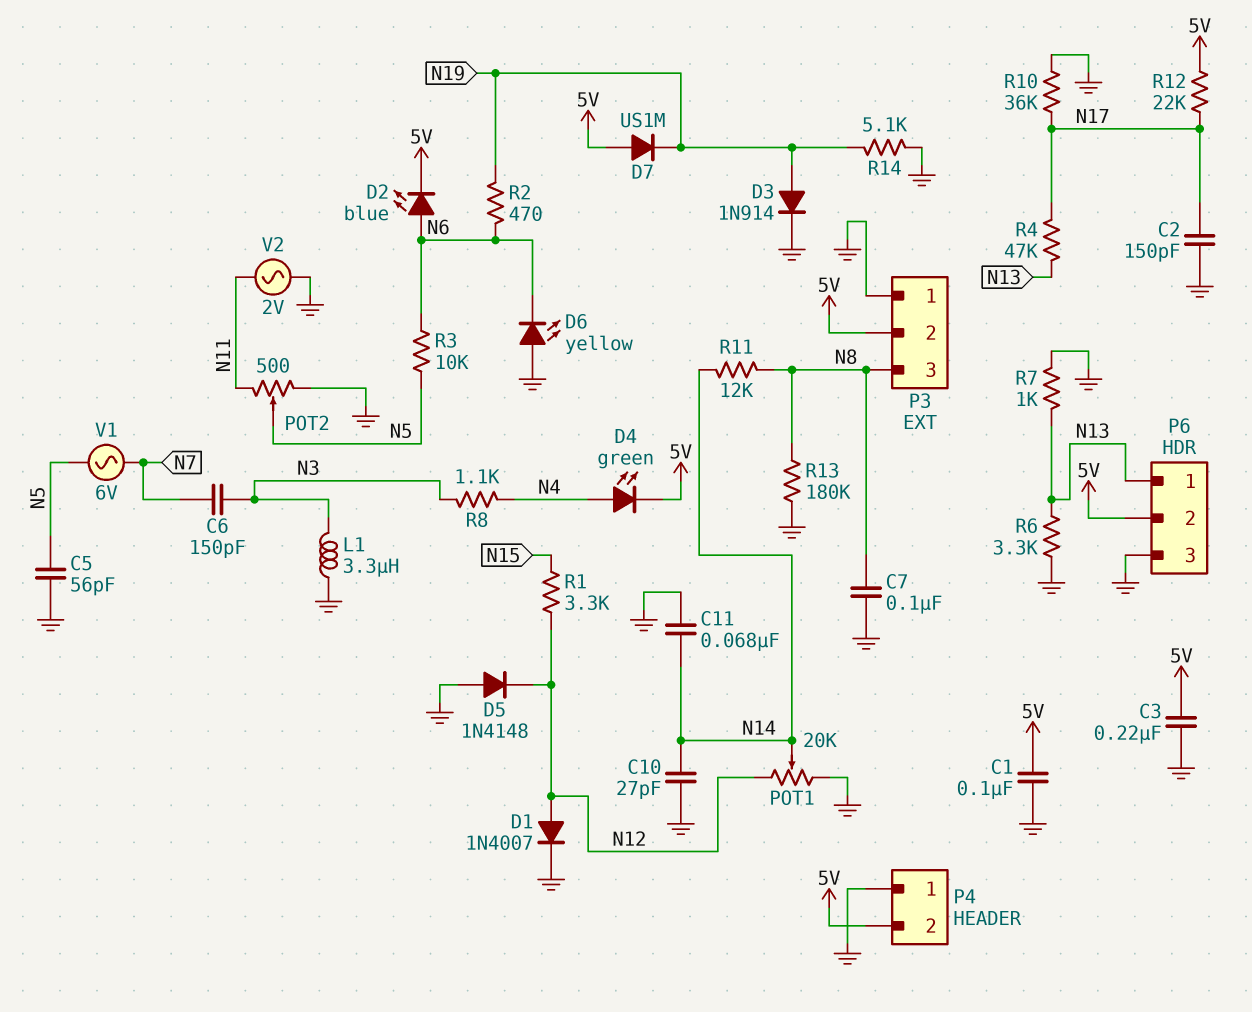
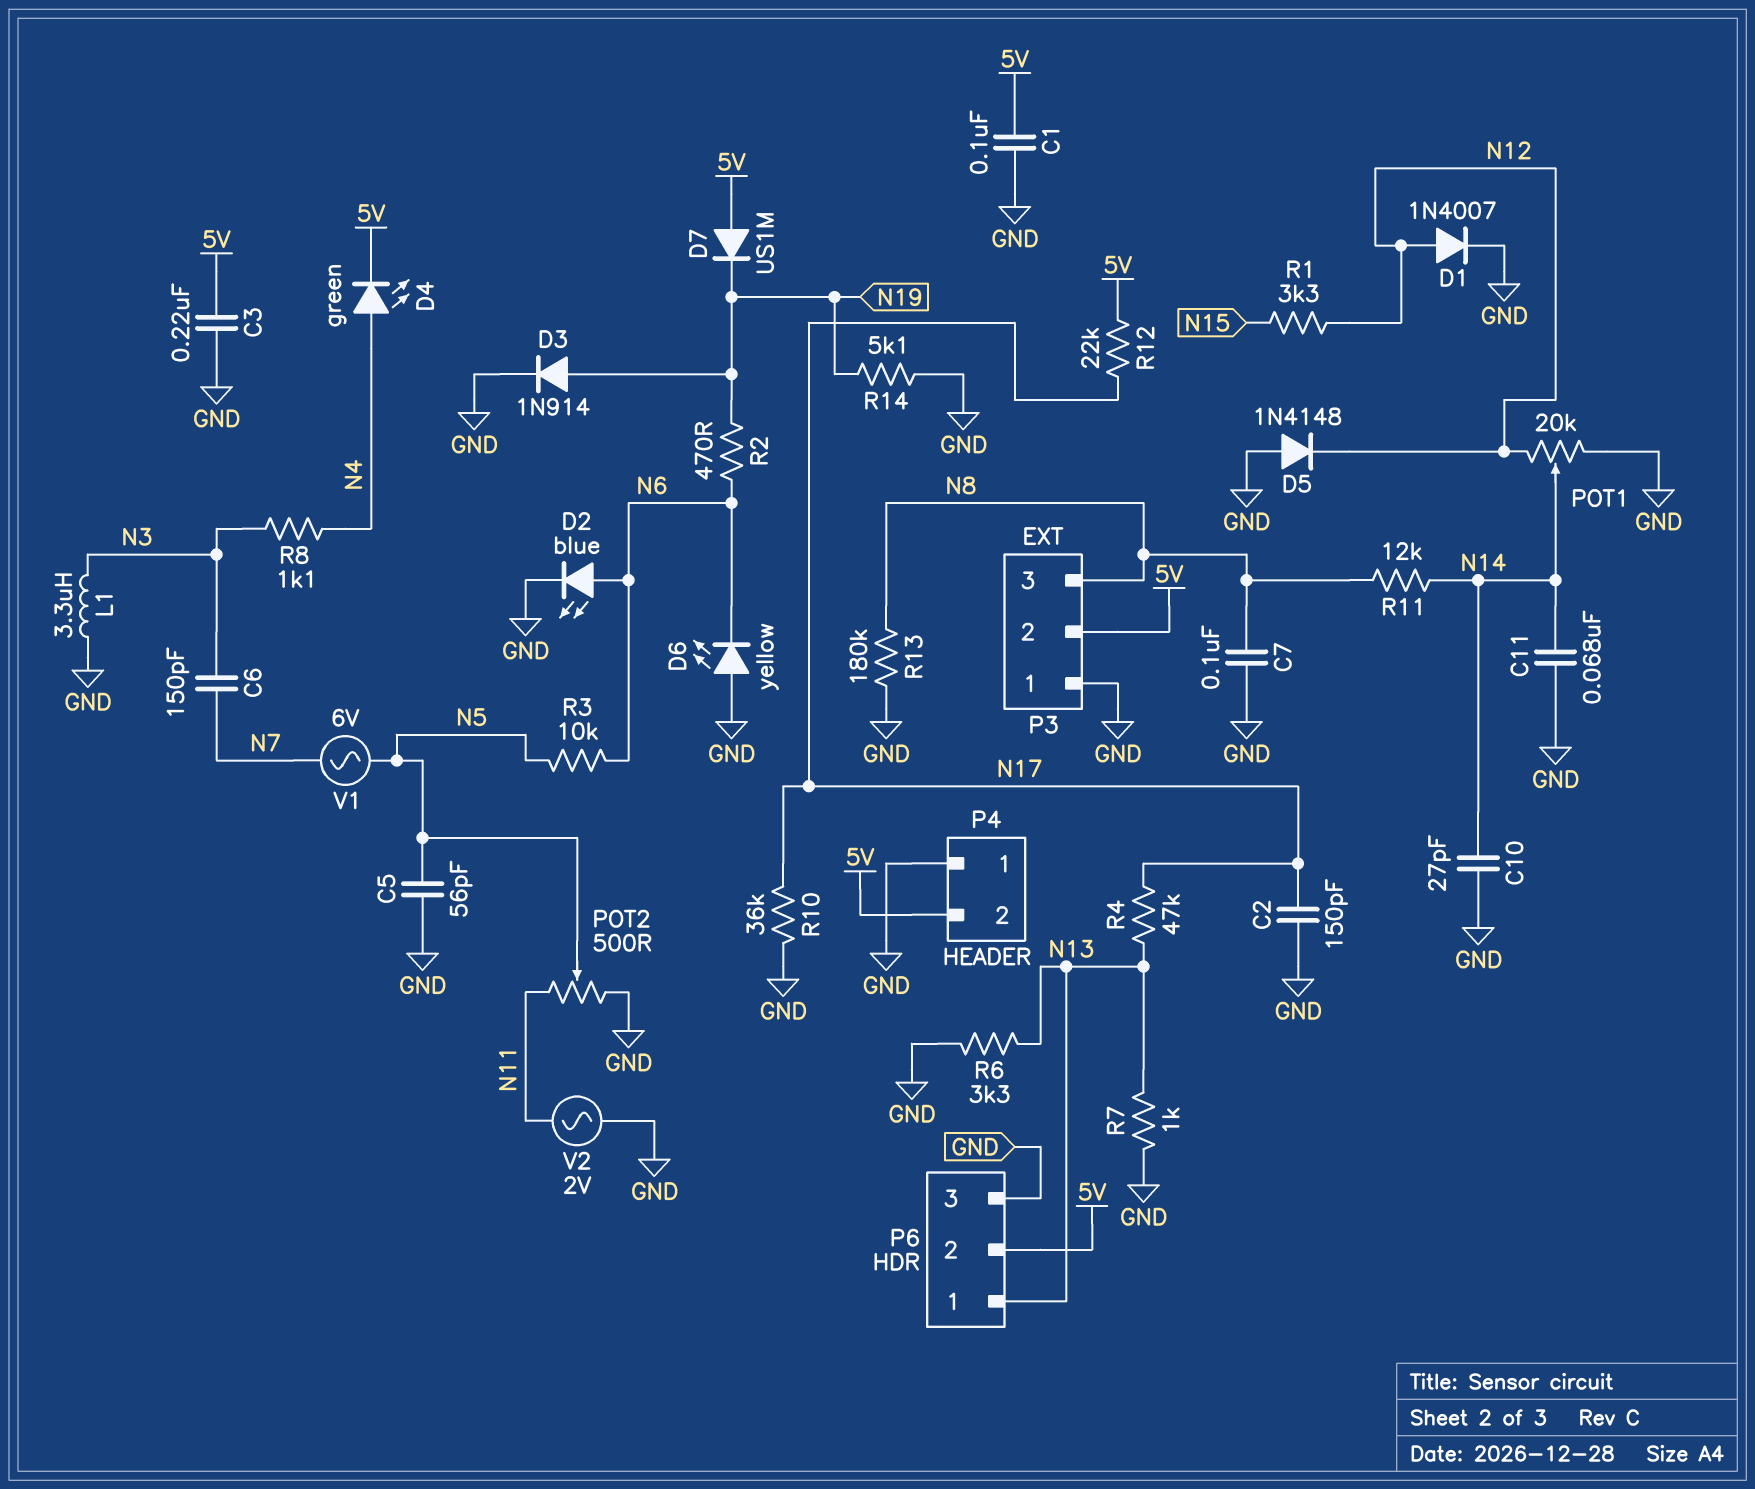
D2: LED blue (A N6, K 5V) -> LED blue (A N6, K GND)

